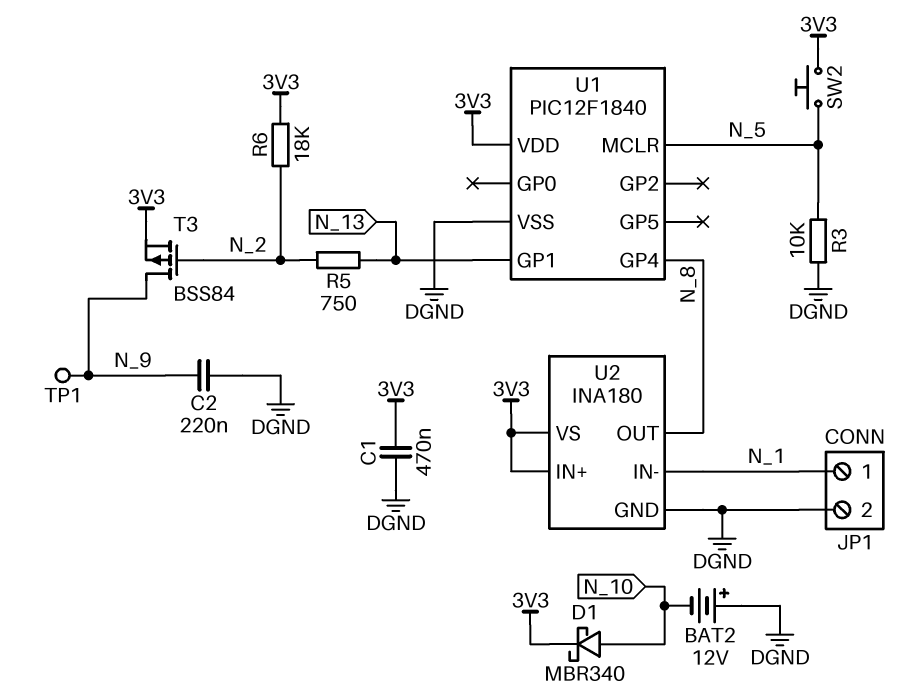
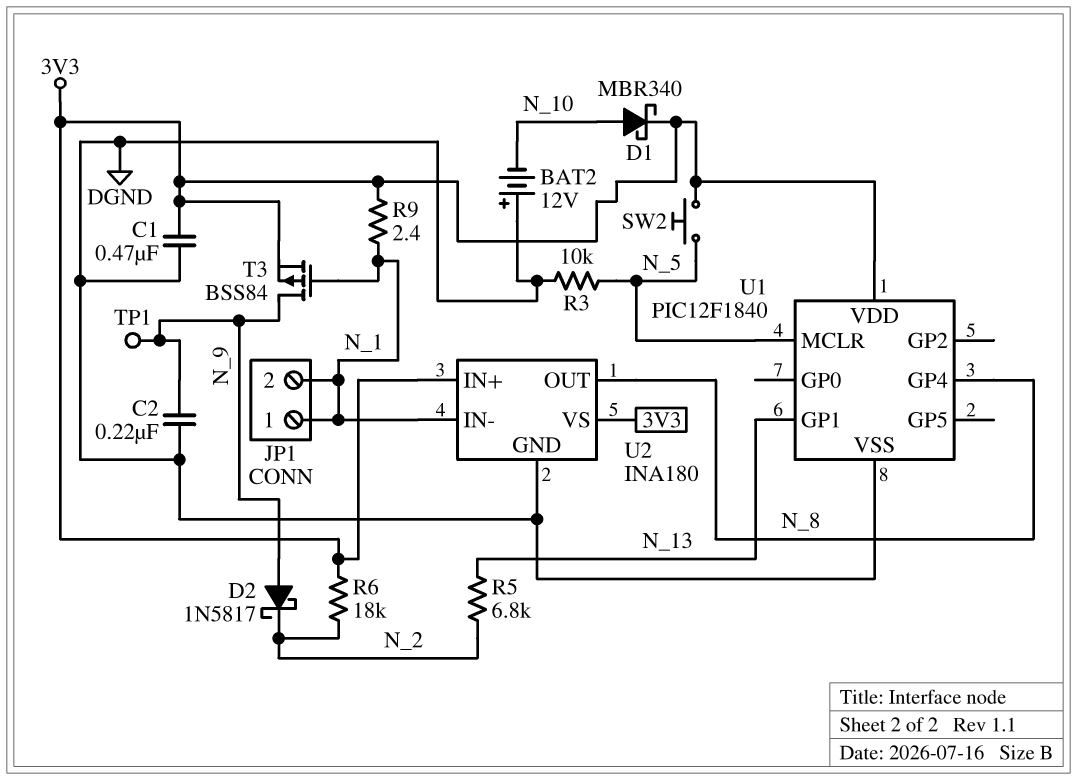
D2: none -> schottky 1N5817 (A N_9, K N_2)
JP1 pin 2: DGND -> N_1
R5: 750 (N_2, N_13) -> 6.8k (N_2, N_13)
R9: none -> 2.4 (3V3, N_1)
T3: PMOS BSS84 (G N_2, D N_9, S 3V3) -> PMOS BSS84 (G N_1, D N_9, S 3V3)

